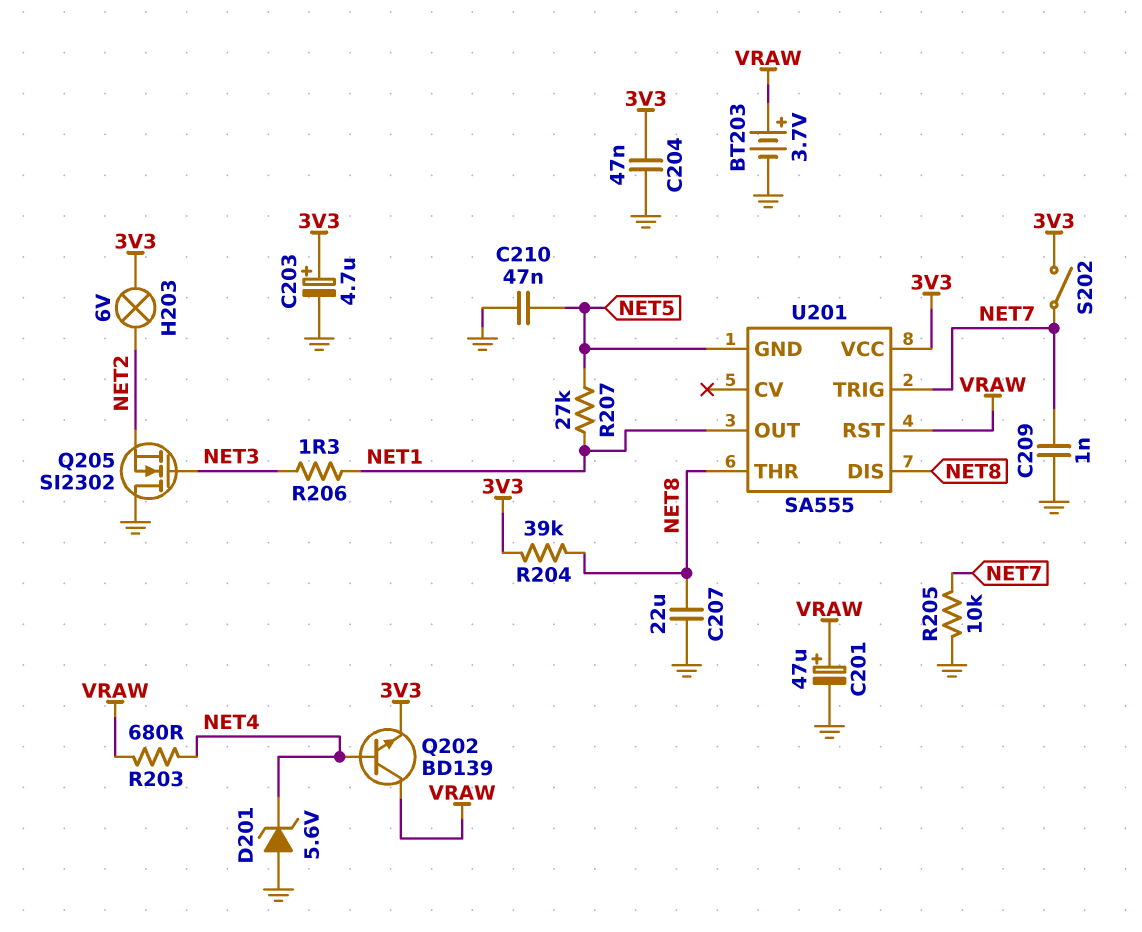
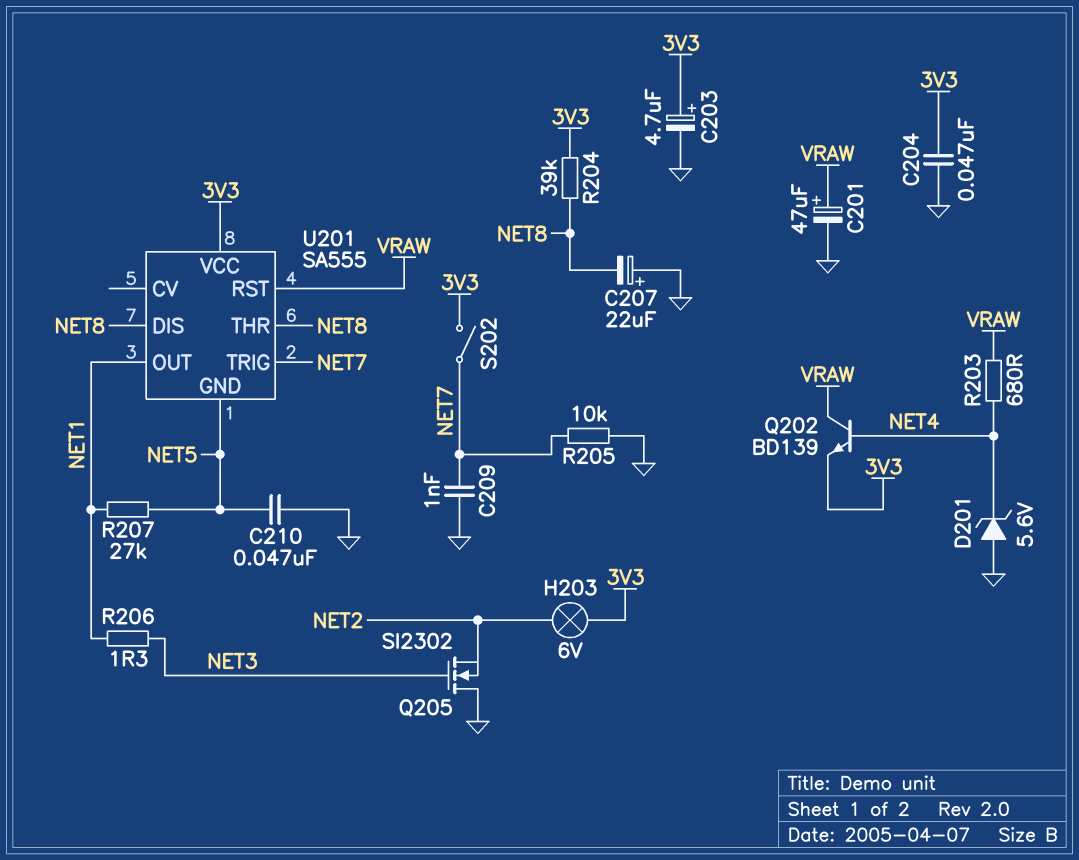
BT203: 3.7V (plus VRAW, minus GND) -> none
C207: 22uF (GND, NET8) -> 22uF (plus GND, minus NET8)

